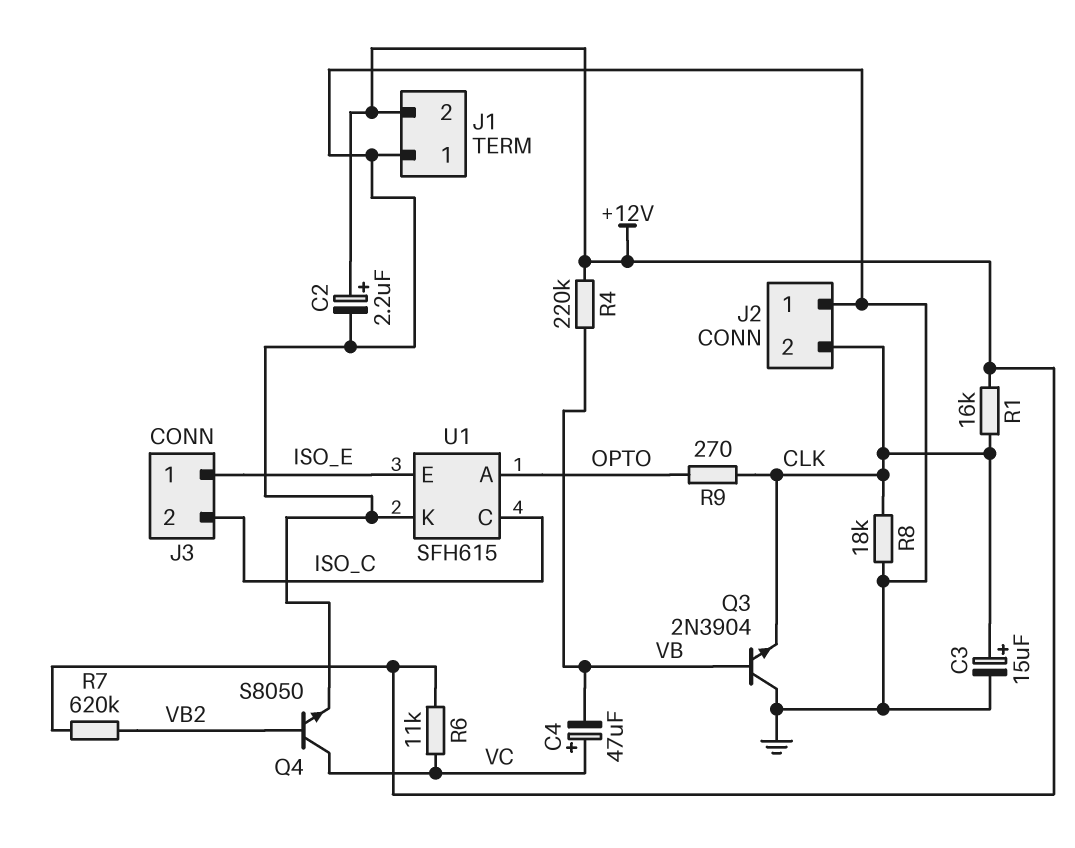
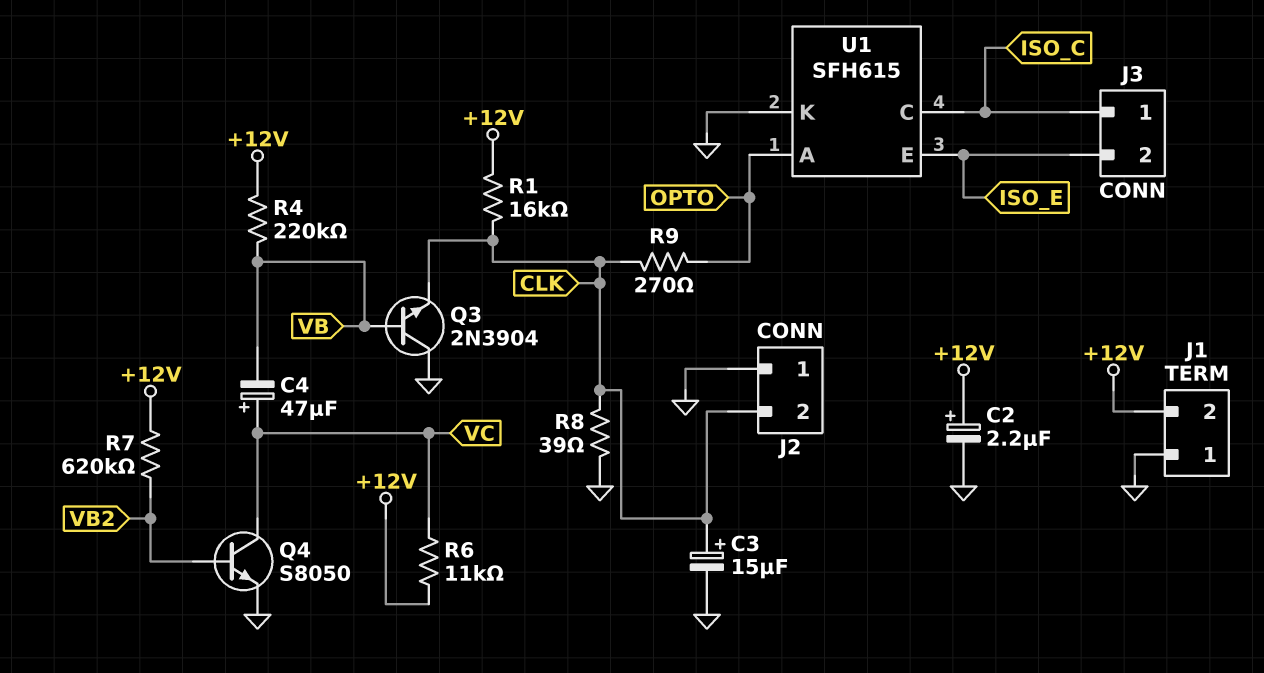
J3 pin 1: ISO_E -> ISO_C
J3 pin 2: ISO_C -> ISO_E
R8: 18k (CLK, GND) -> 39 (CLK, GND)

